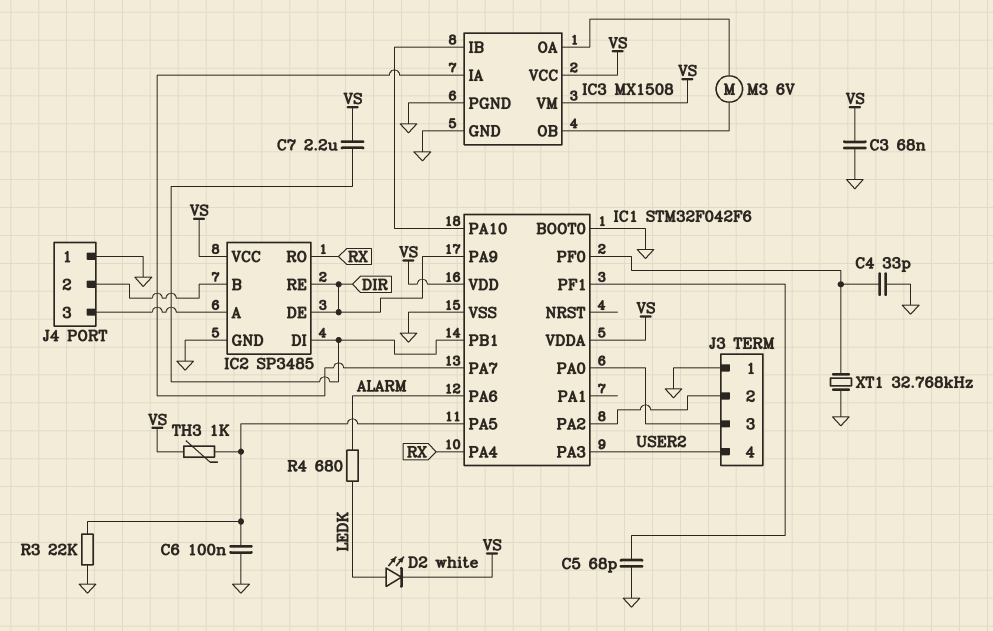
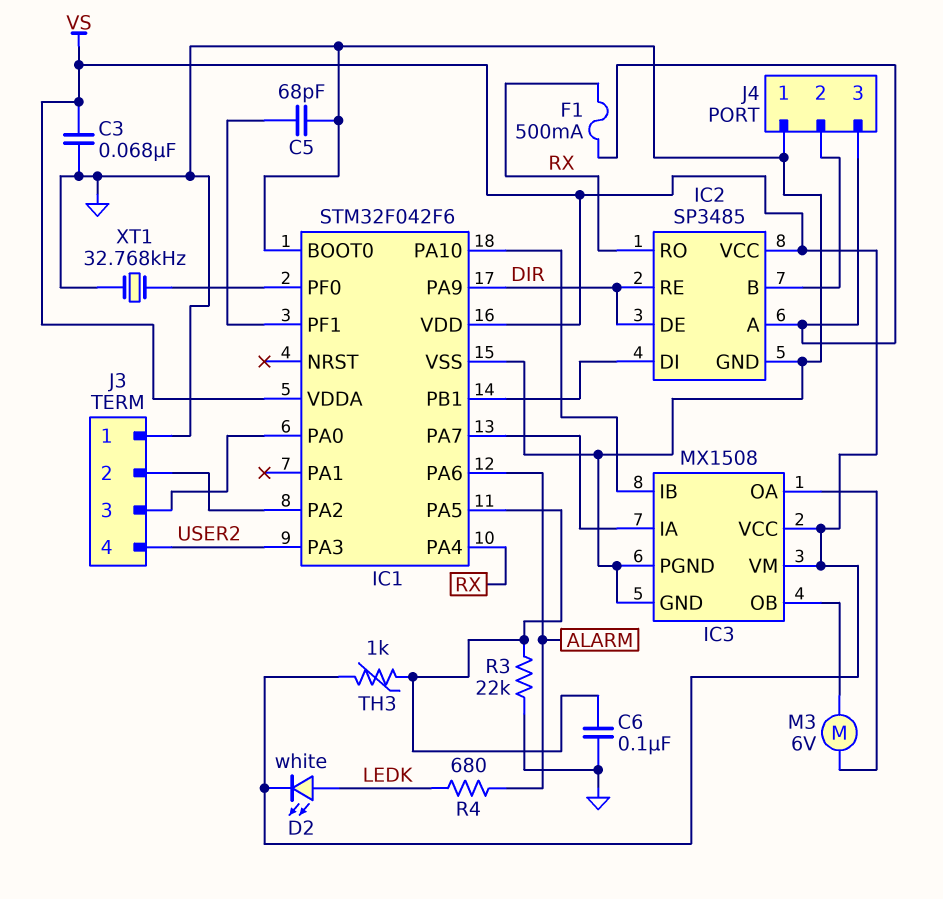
C4: 33pF (GND, IC1/PF0) -> none
C7: 2.2uF (IC1/PB1, VS) -> none
F1: none -> 500mA (IC2/A, RX)

